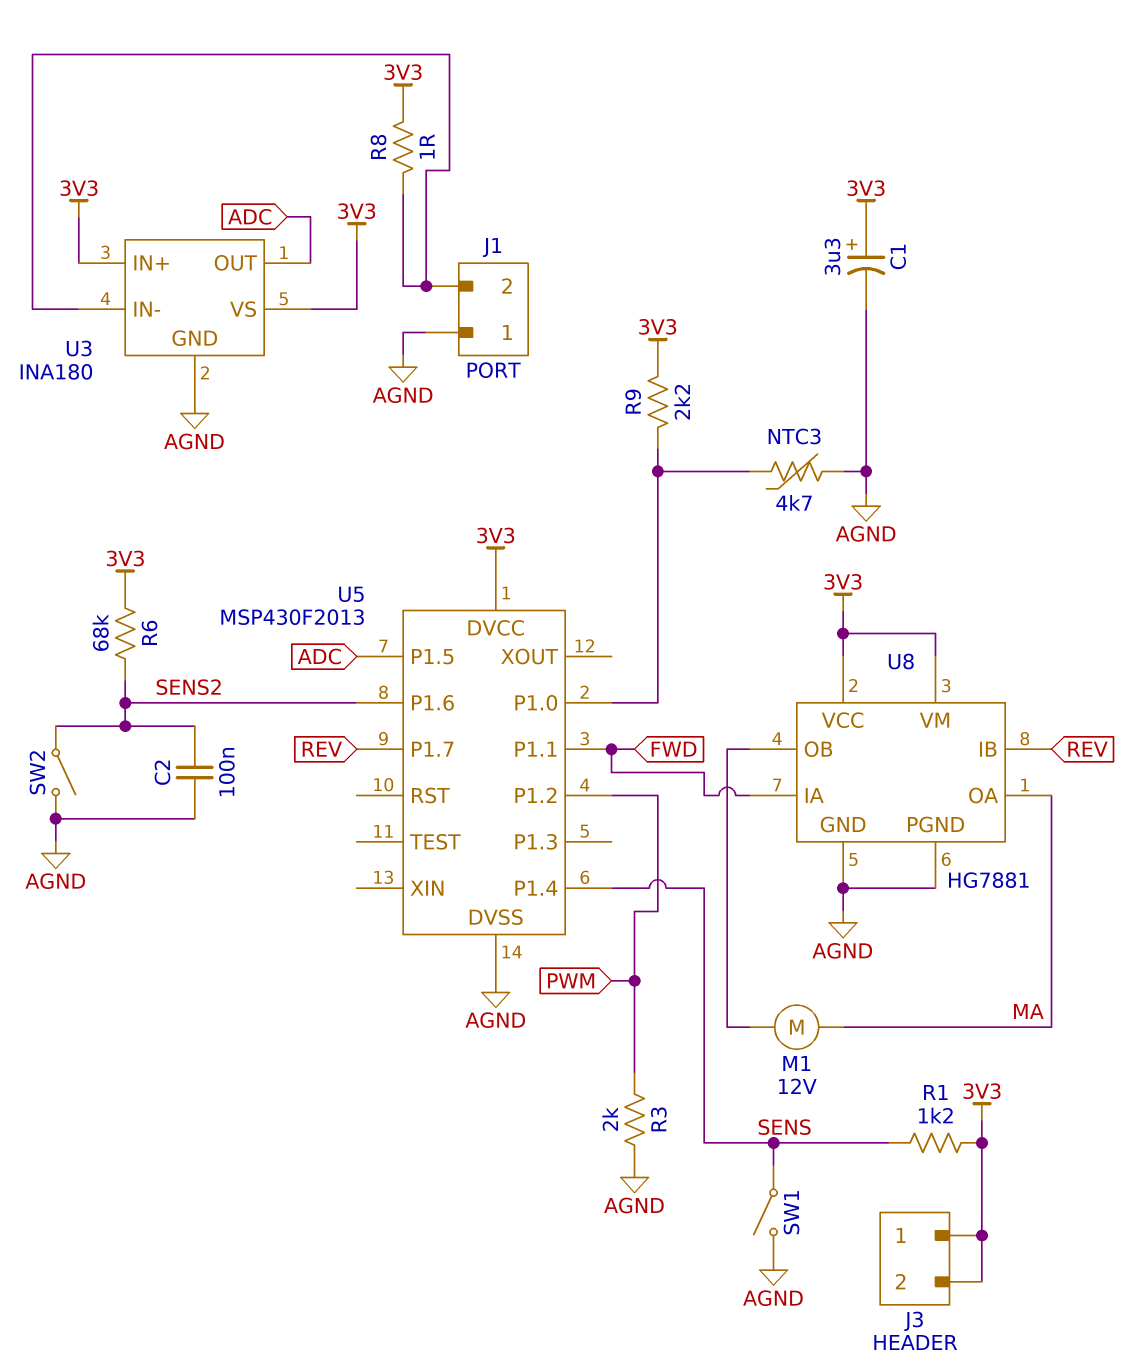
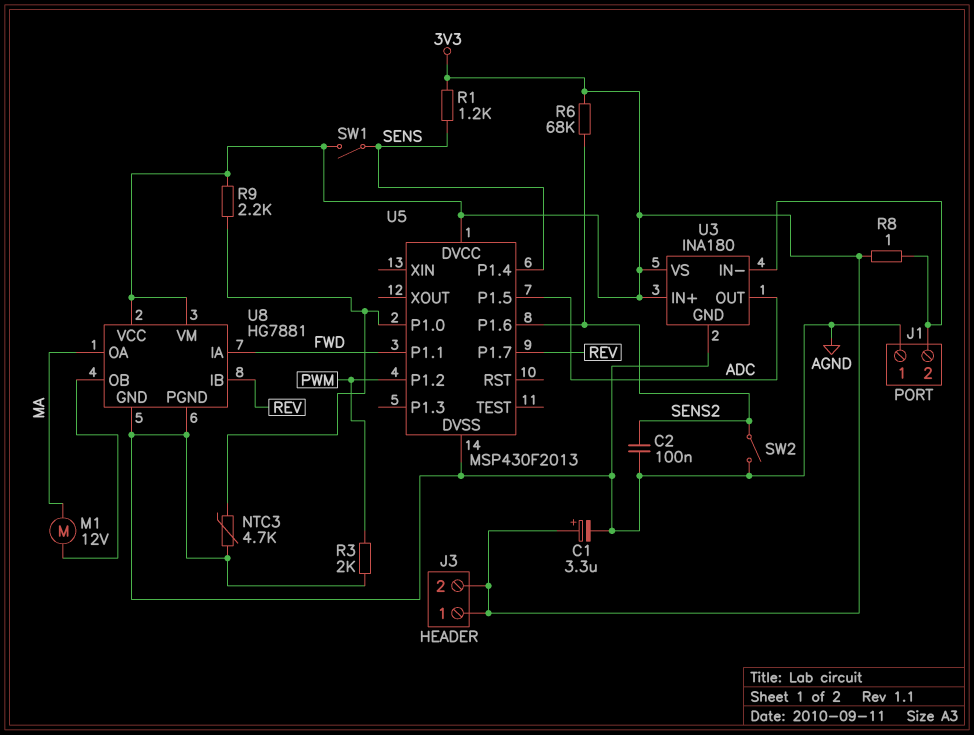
SW1: switch (AGND, SENS) -> switch (3V3, SENS)

